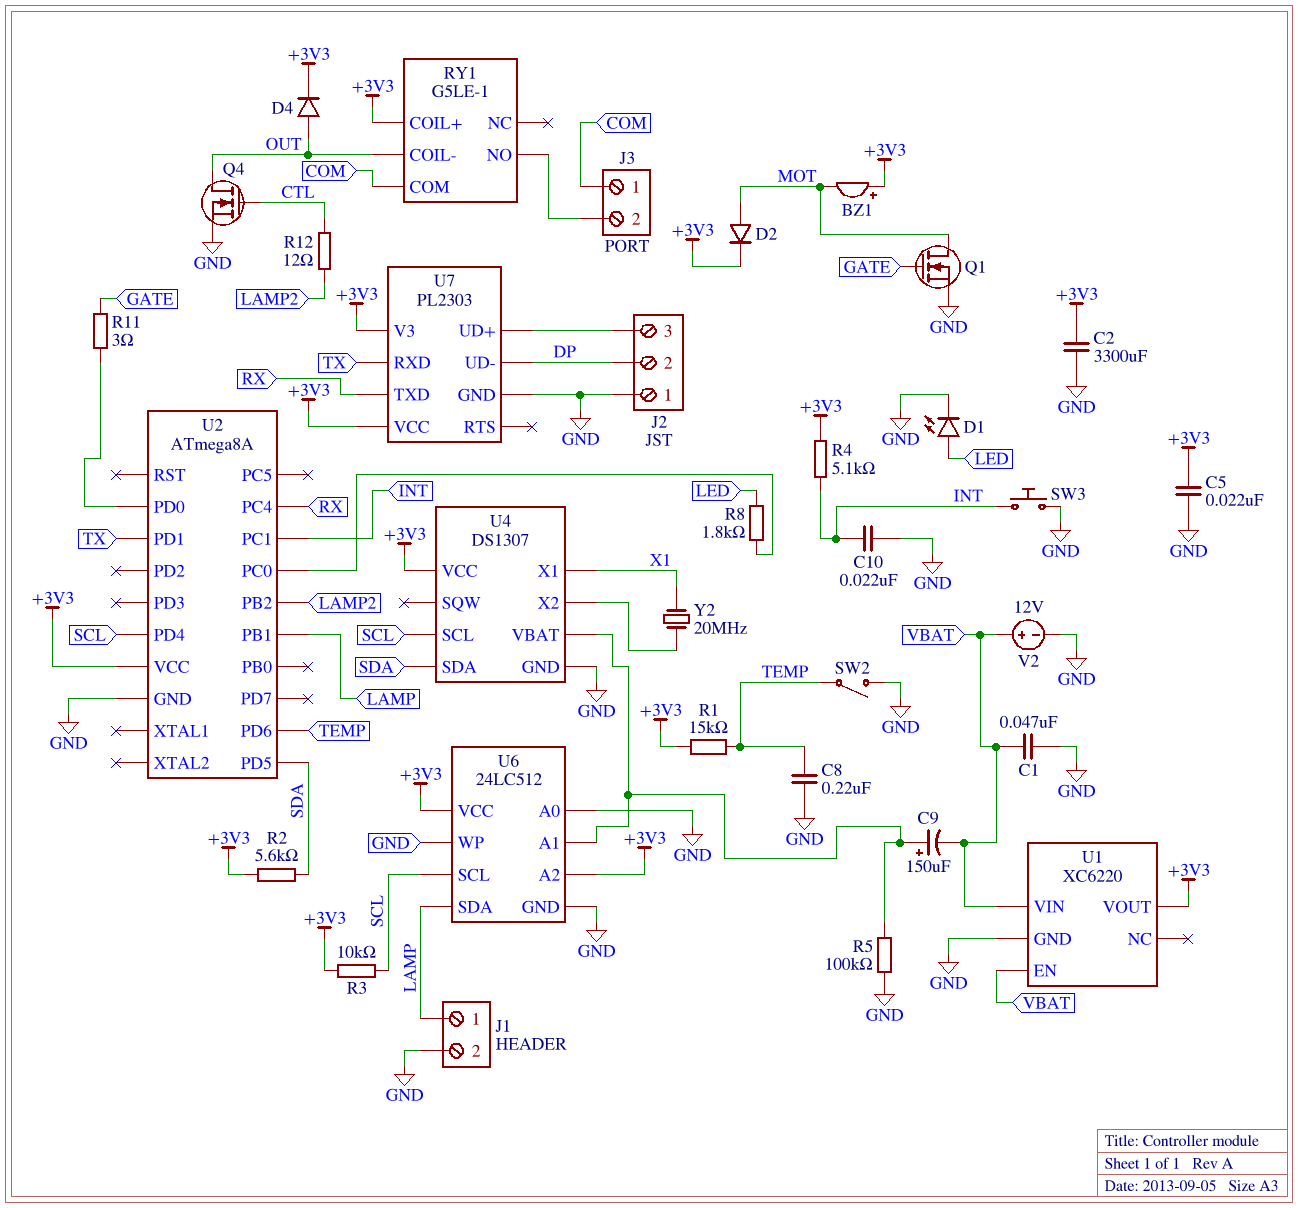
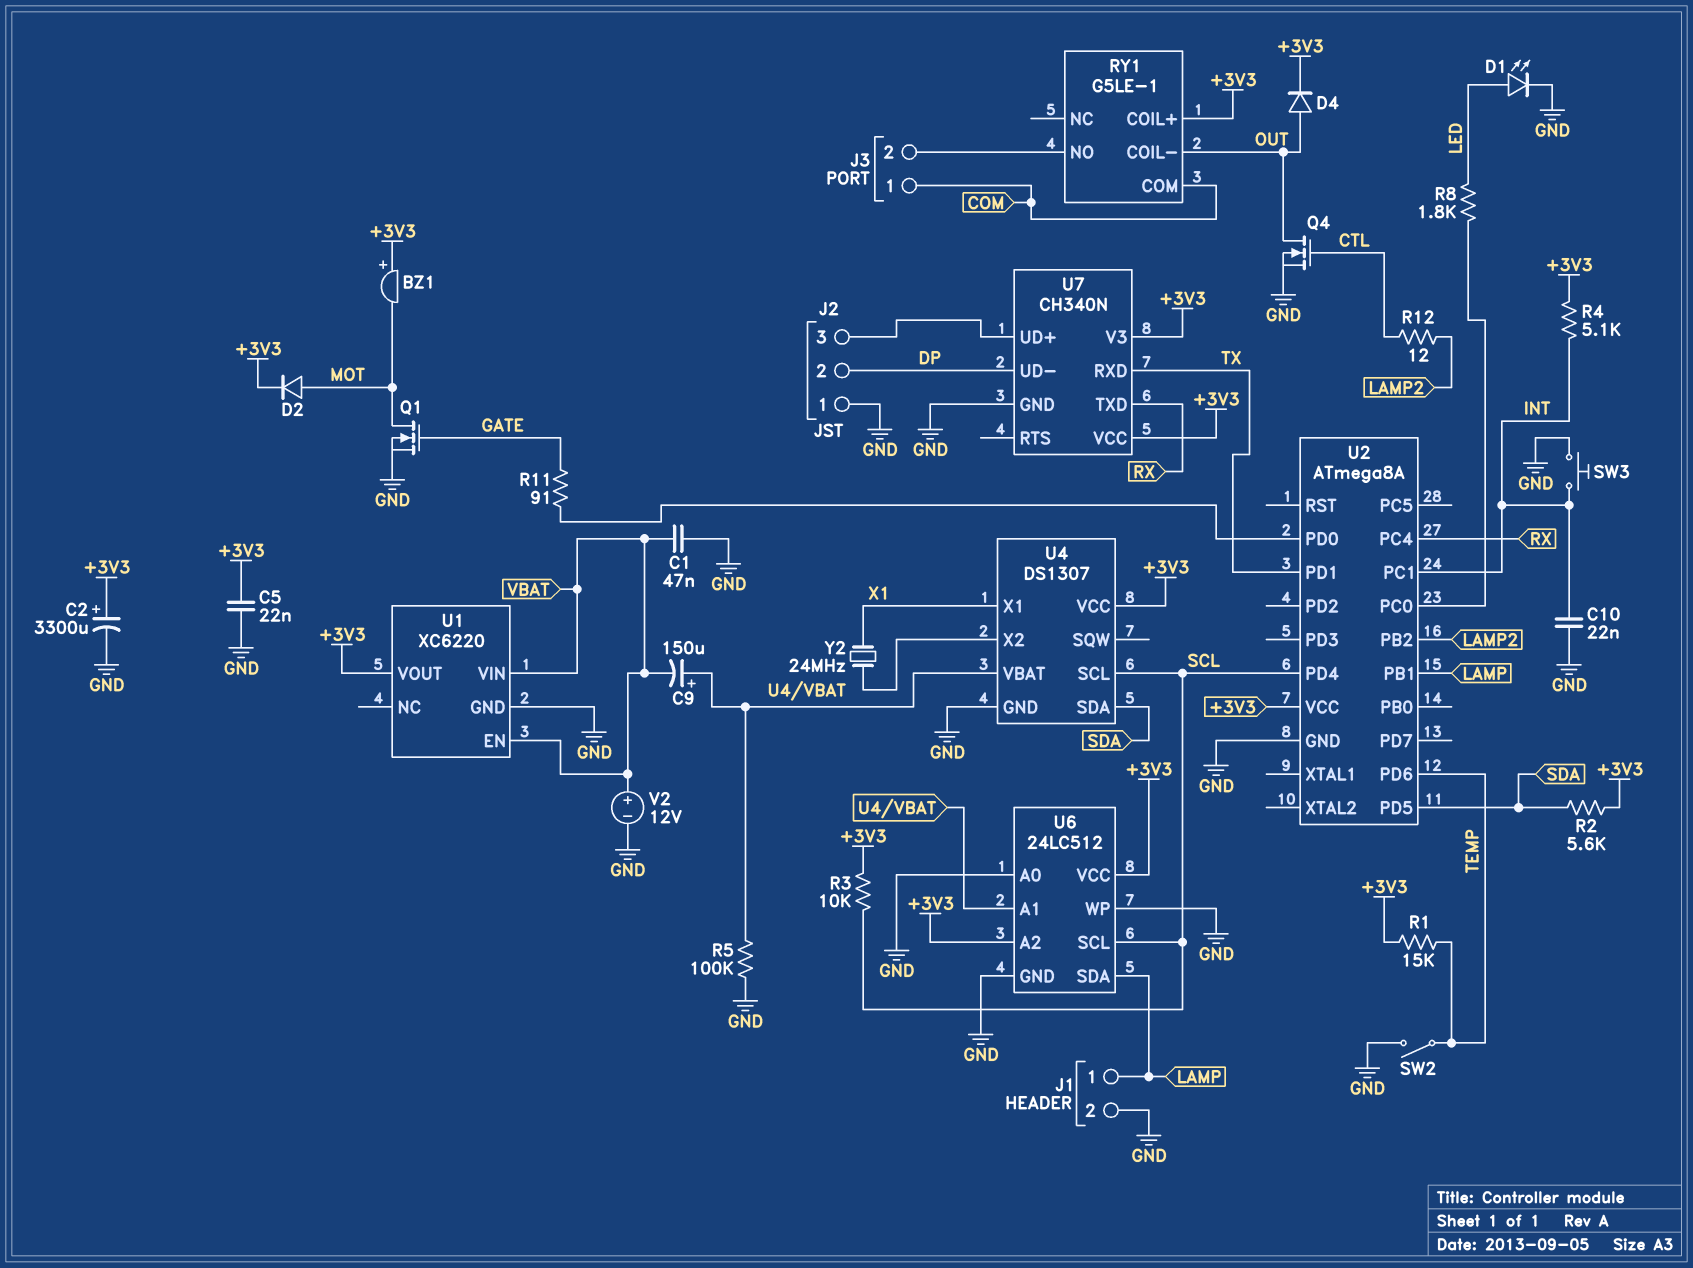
C2: 3300uF (+3V3, GND) -> 3300uF (plus +3V3, minus GND)
C8: 220nF (GND, TEMP) -> none
R11: 3 (GATE, U2/PD0) -> 91 (GATE, U2/PD0)
U7: PL2303 -> CH340N
Y2: 20MHz (U4/X2, X1) -> 24MHz (U4/X2, X1)

